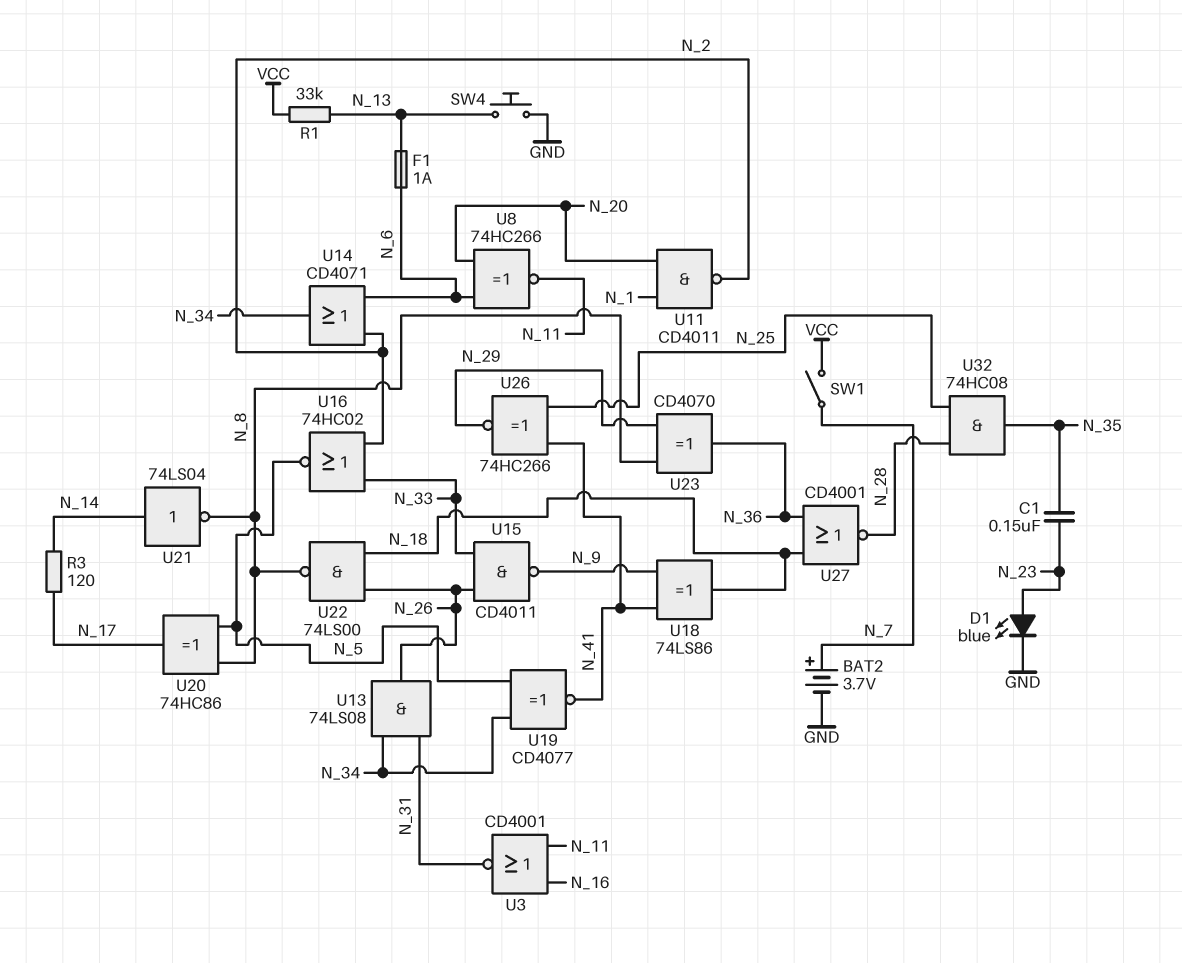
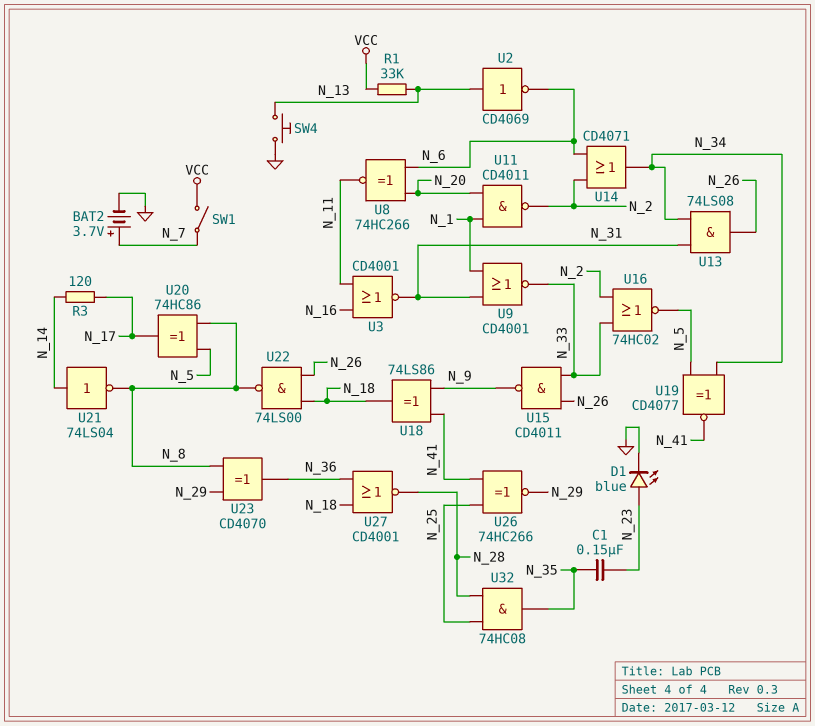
F1: 1A (N_6, N_13) -> none
U2: none -> NOT CD4069 (in N_13, out N_6)
U9: none -> NOR CD4001 (in N_1, in N_31, out N_33)

